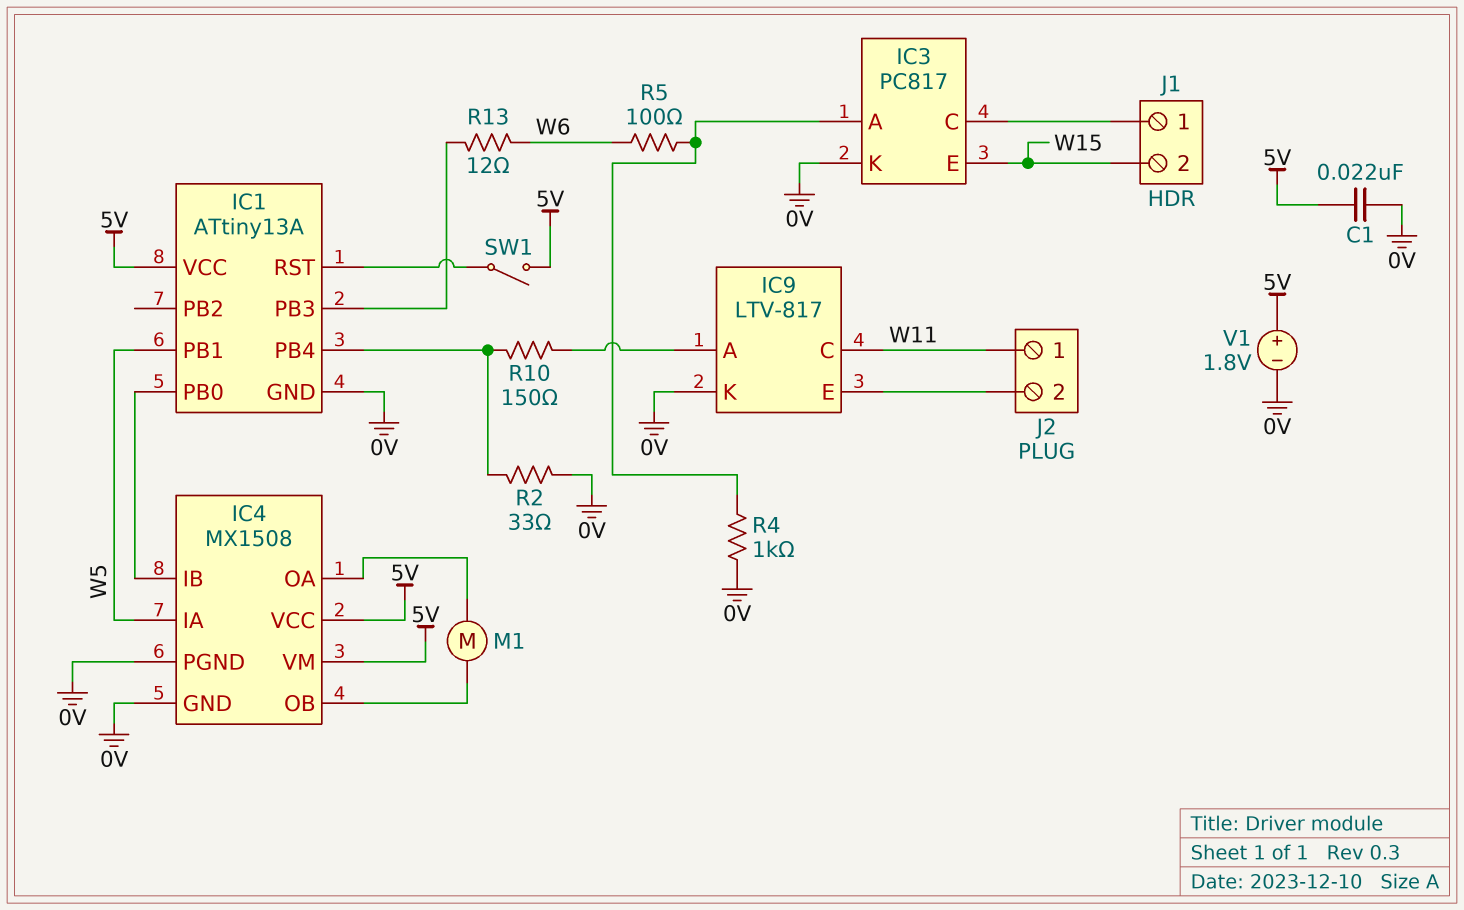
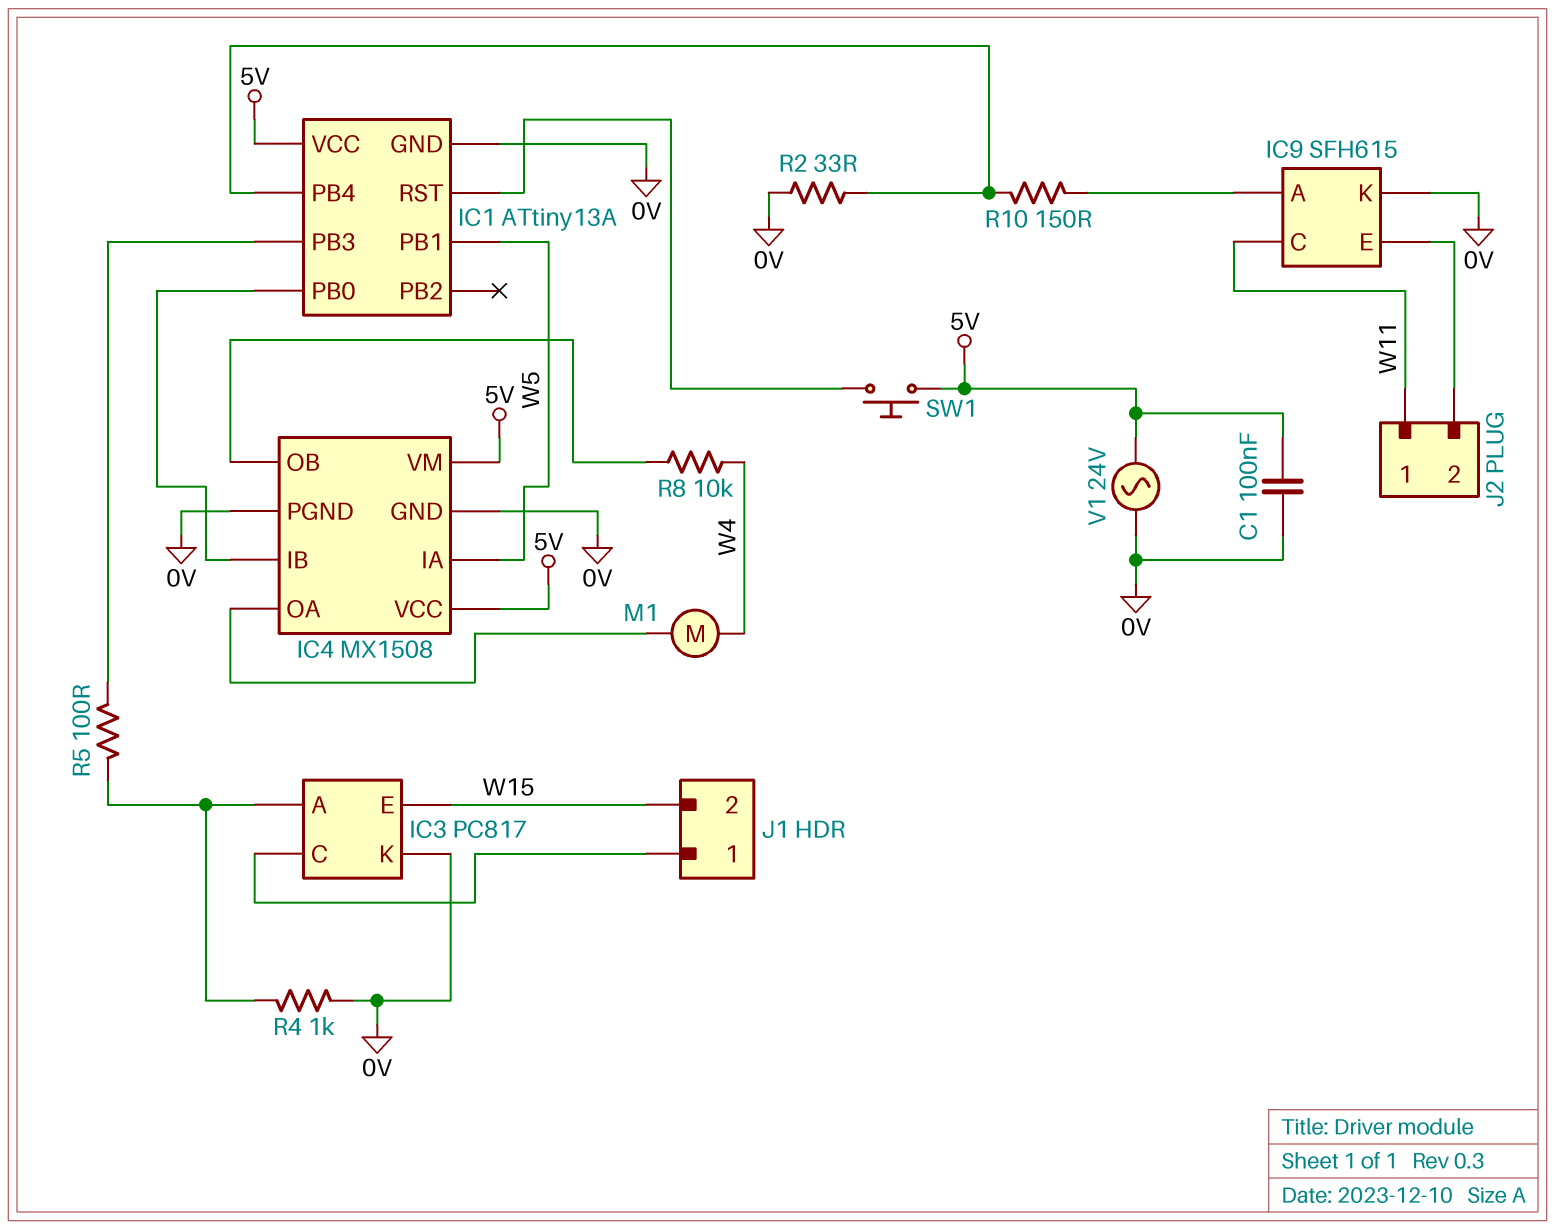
C1: 22nF (0V, 5V) -> 100nF (0V, 5V)
IC9: LTV-817 -> SFH615
M1: motor (IC4/OA, IC4/OB) -> motor (IC4/OA, W4)
R5: 100 (IC3/A, W6) -> 100 (IC1/PB3, IC3/A)
R8: none -> 10k (IC4/OB, W4)
R13: 12 (IC1/PB3, W6) -> none
SW1: switch (5V, IC1/RST) -> button (5V, IC1/RST)
V1: 1.8V (plus 5V, minus 0V) -> AC 24V (0V, 5V)

